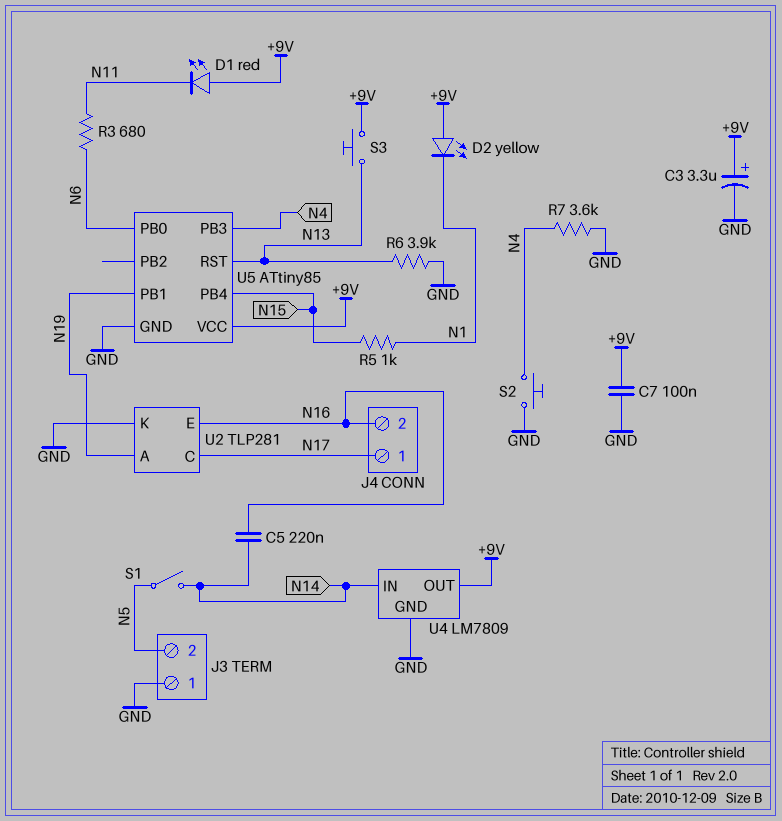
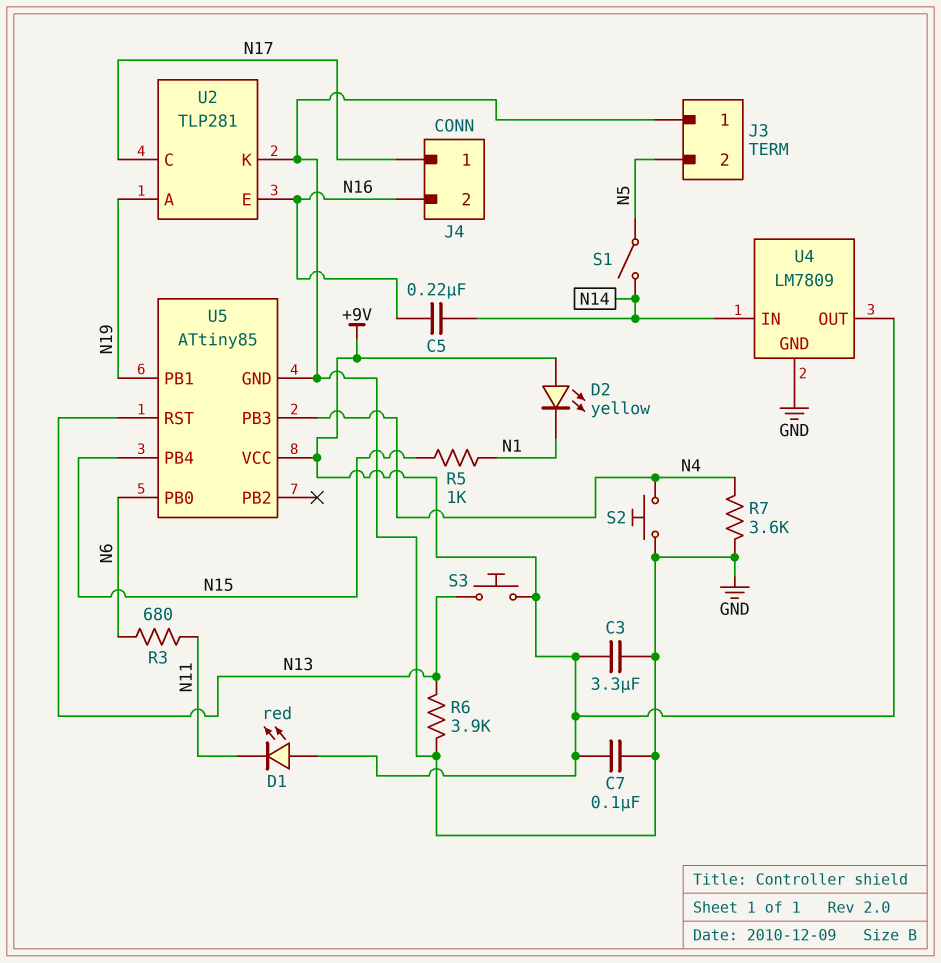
C3: 3.3uF (plus +9V, minus GND) -> 3.3uF (+9V, GND)

